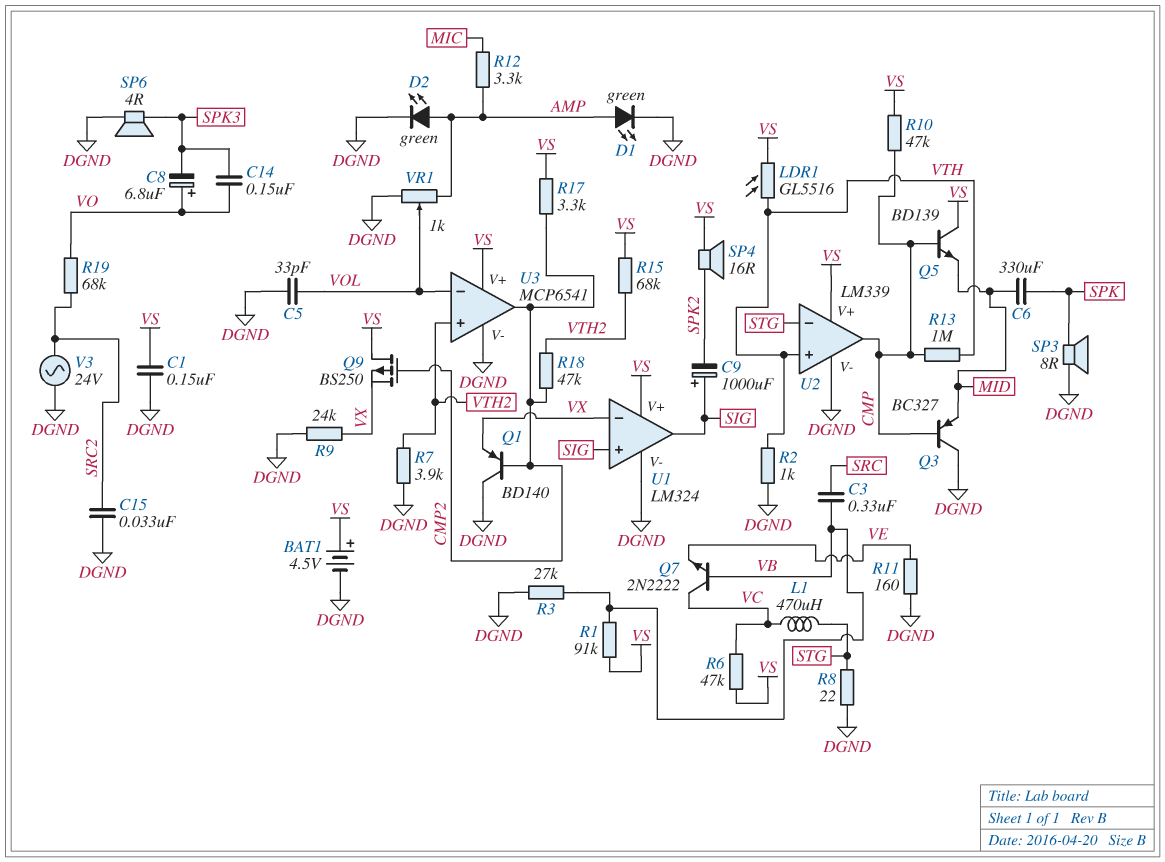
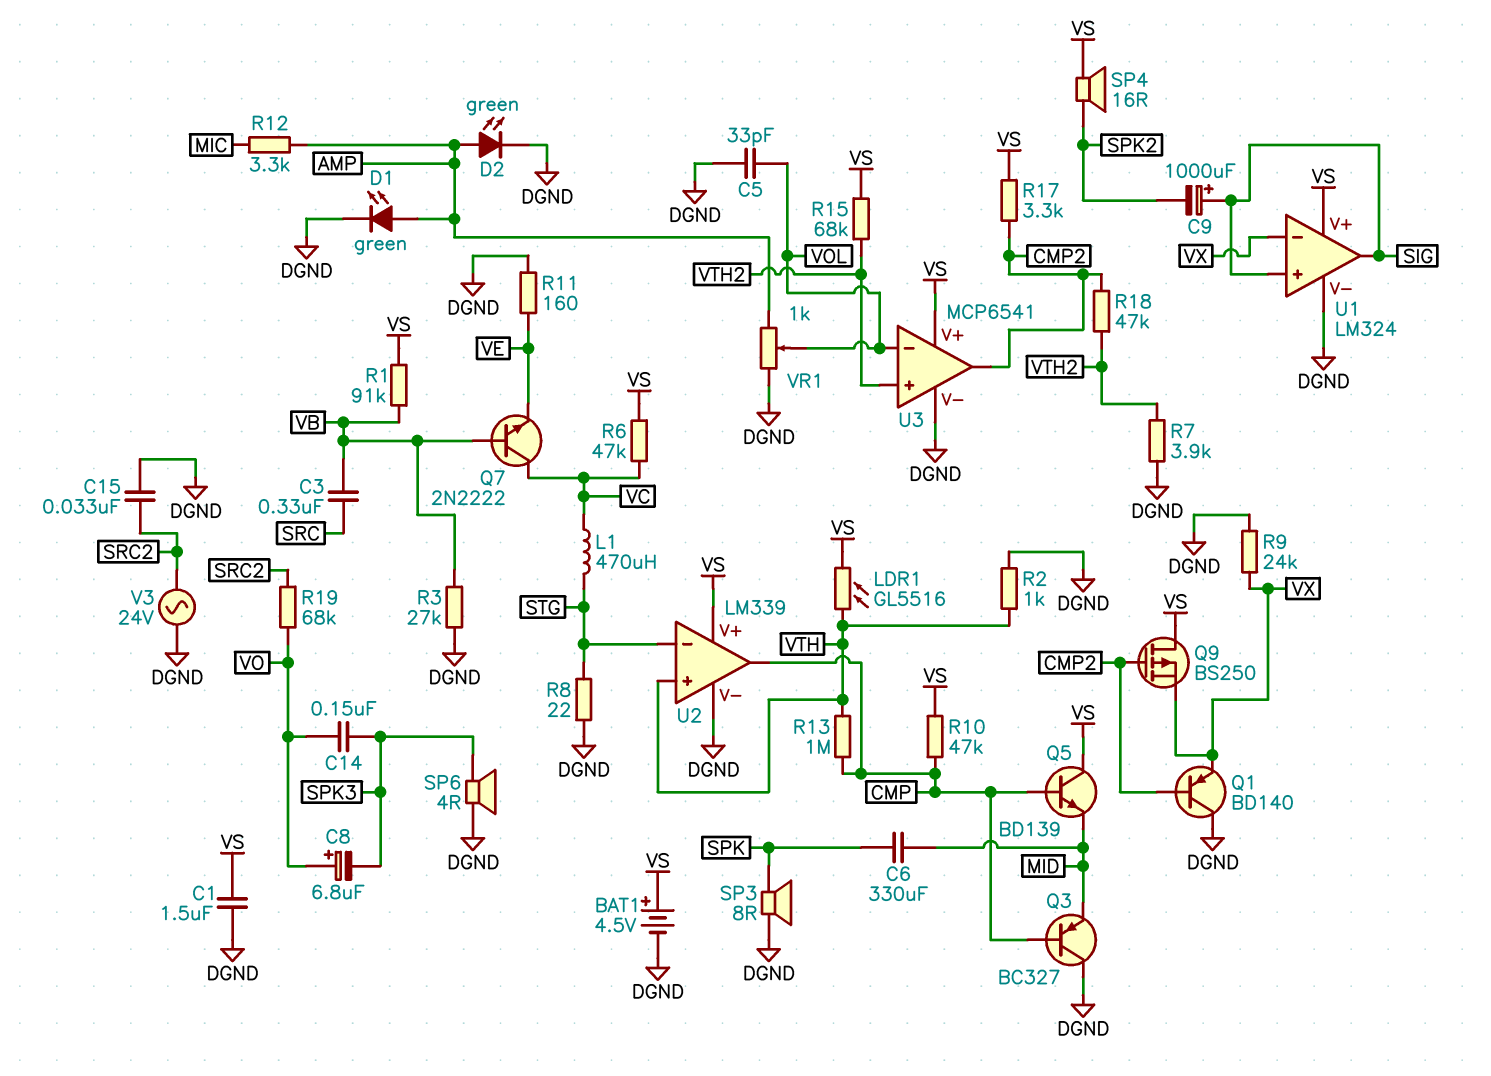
C1: 150nF (DGND, VS) -> 1.5uF (DGND, VS)

